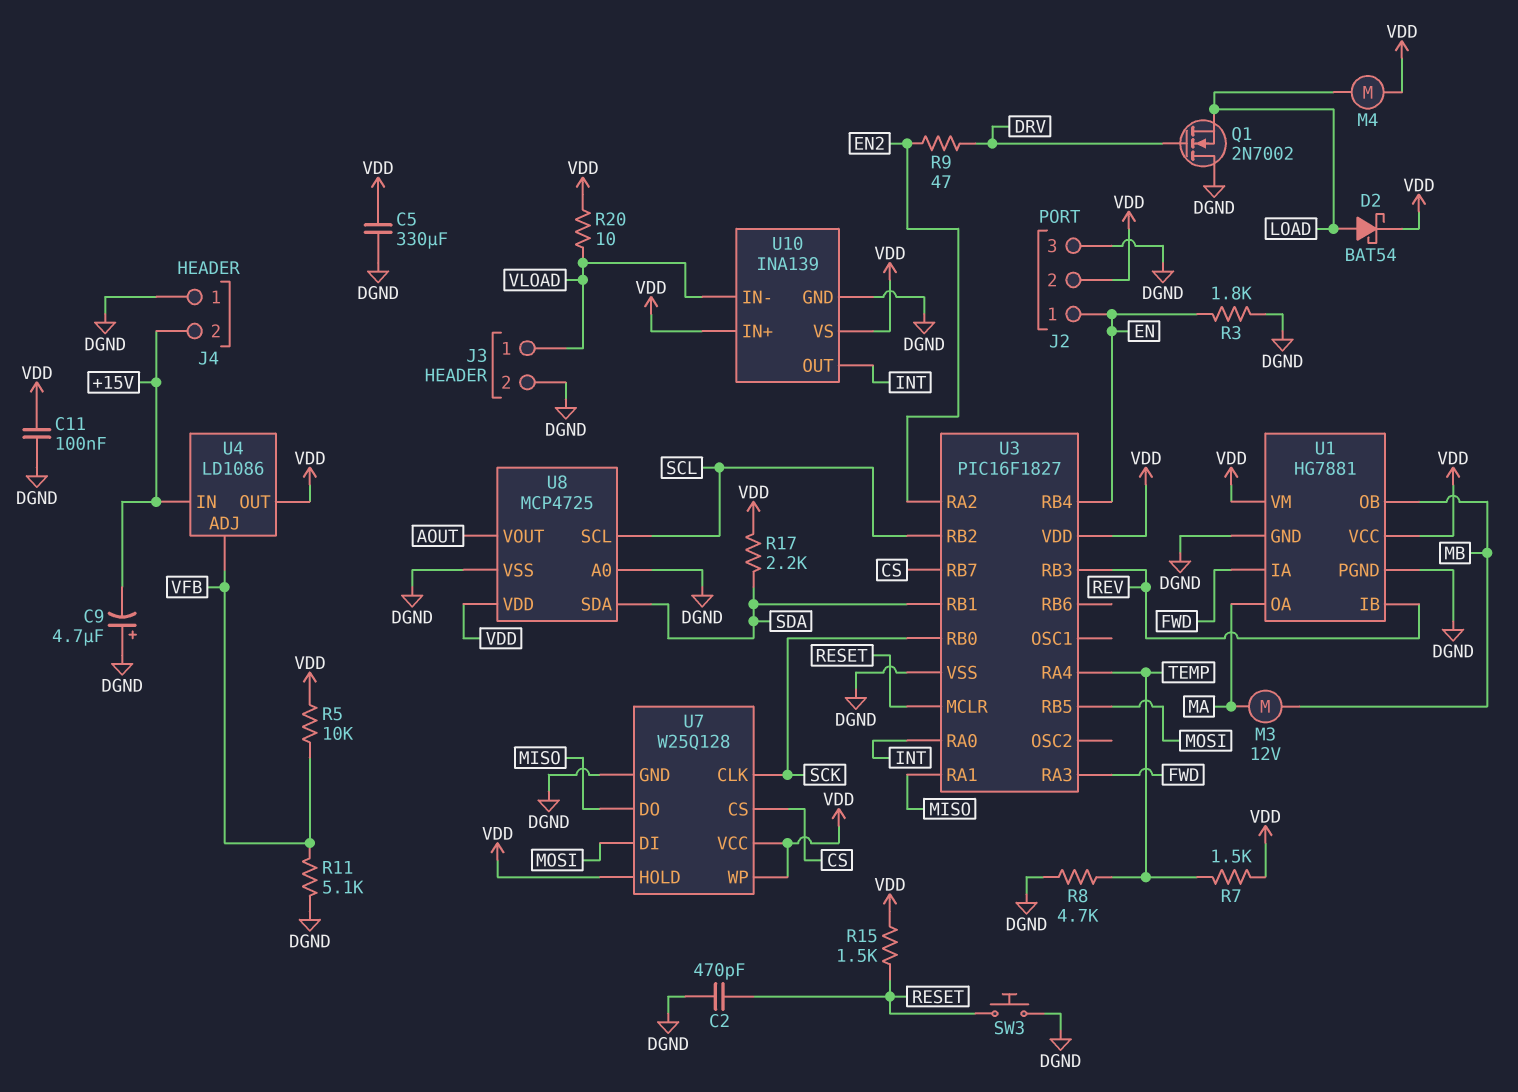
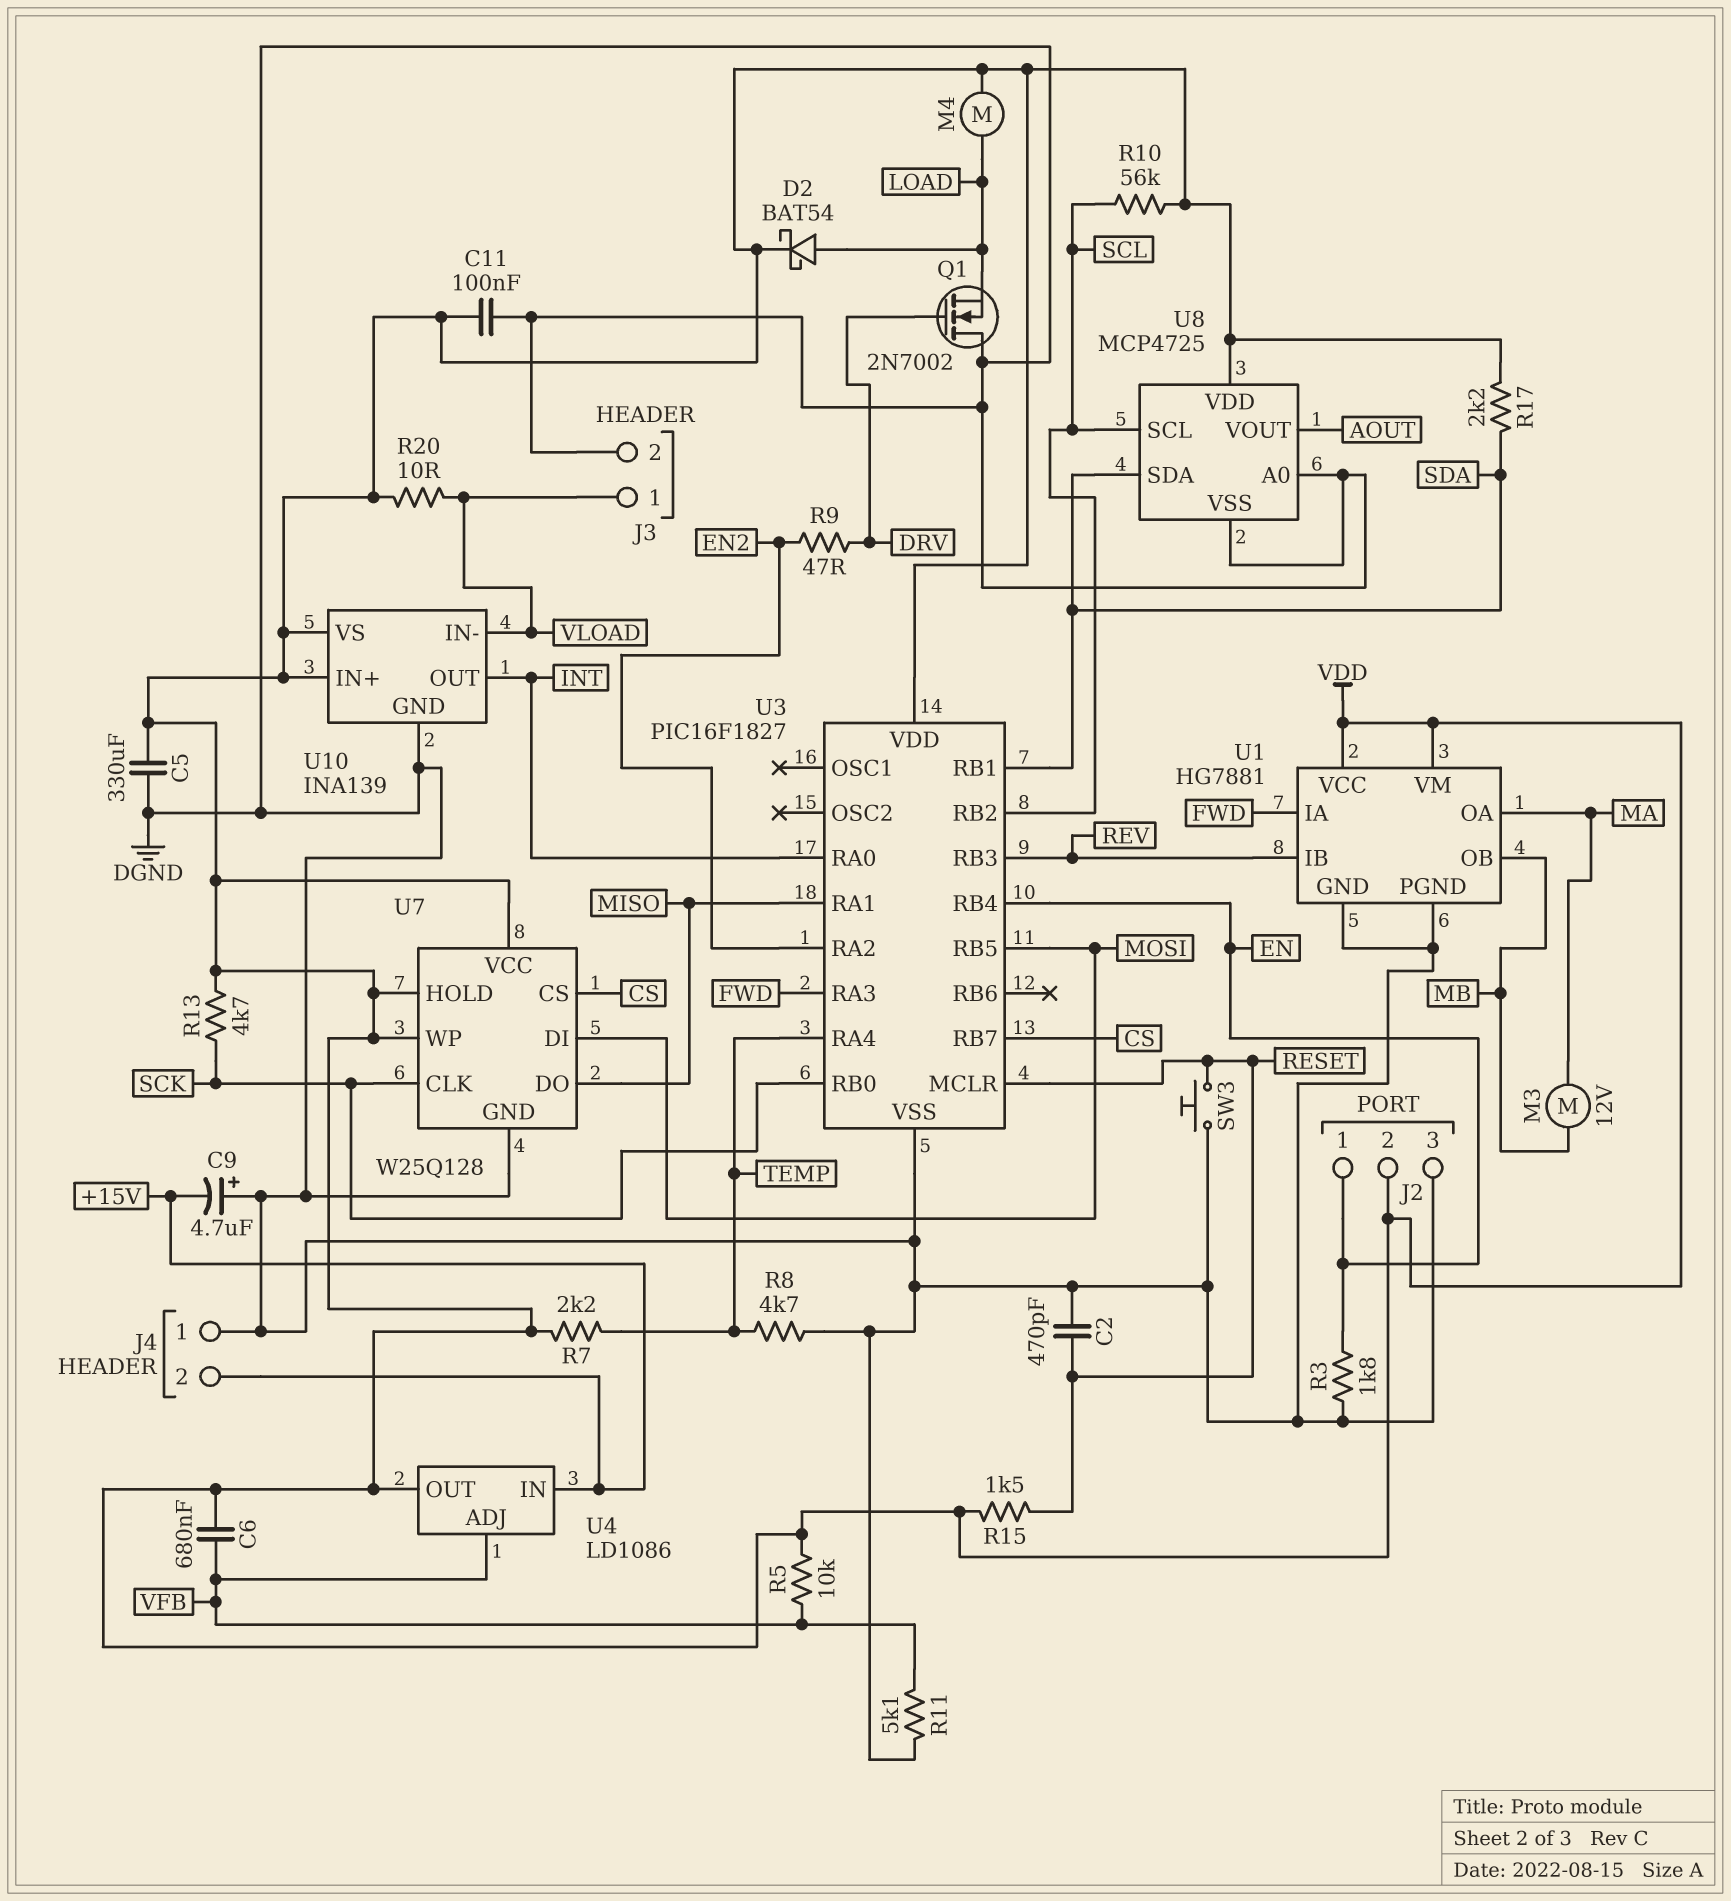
C6: none -> 680nF (VDD, VFB)
R7: 1.5k (TEMP, VDD) -> 2.2k (TEMP, VDD)
R10: none -> 56k (SCL, VDD)
R13: none -> 4.7k (SCK, VDD)

